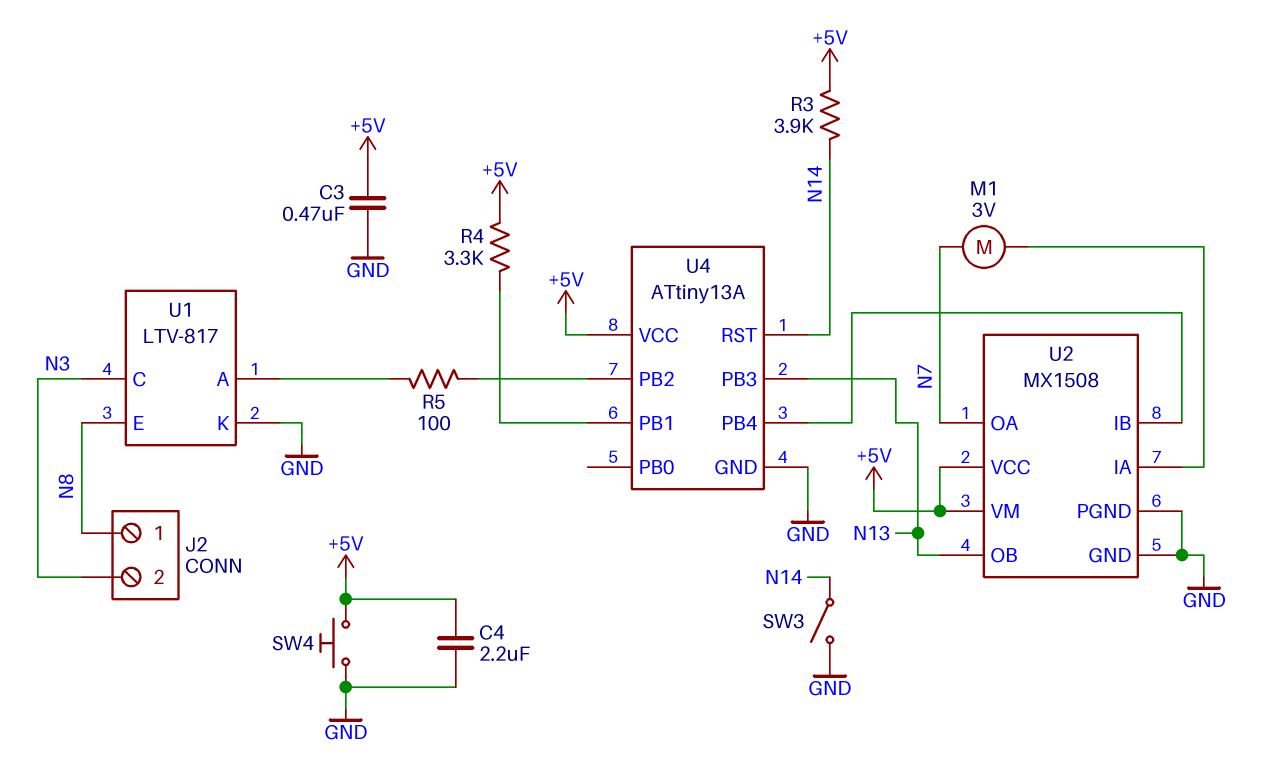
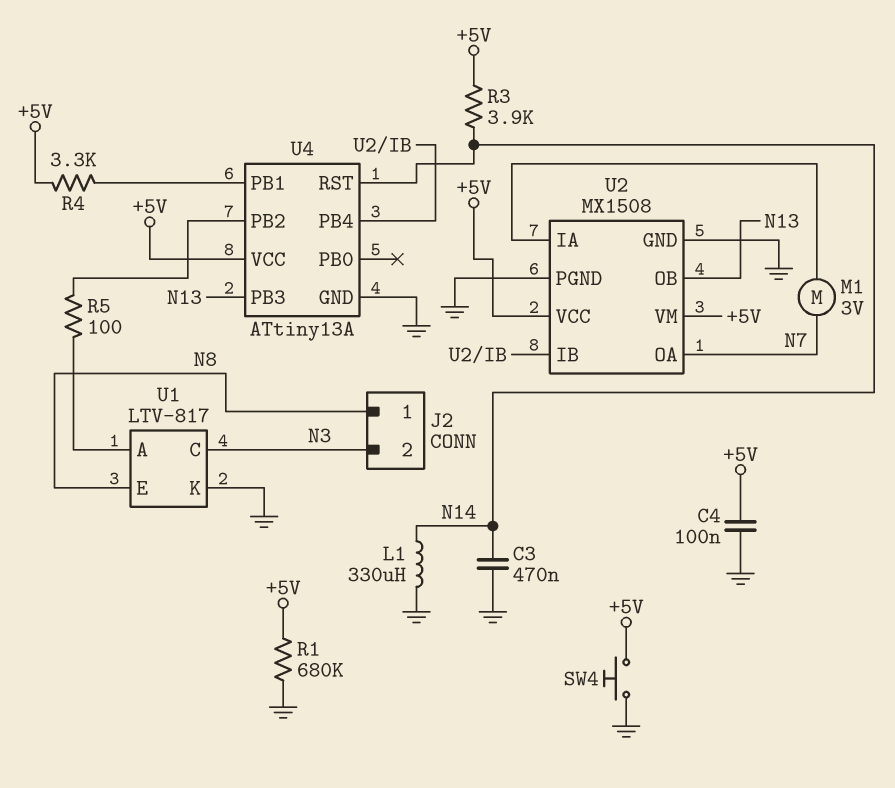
C3: 470nF (+5V, GND) -> 470nF (GND, N14)
C4: 2.2uF (+5V, GND) -> 100nF (+5V, GND)
L1: none -> 330uH (GND, N14)
R1: none -> 680k (+5V, GND)
SW3: switch (GND, N14) -> none

